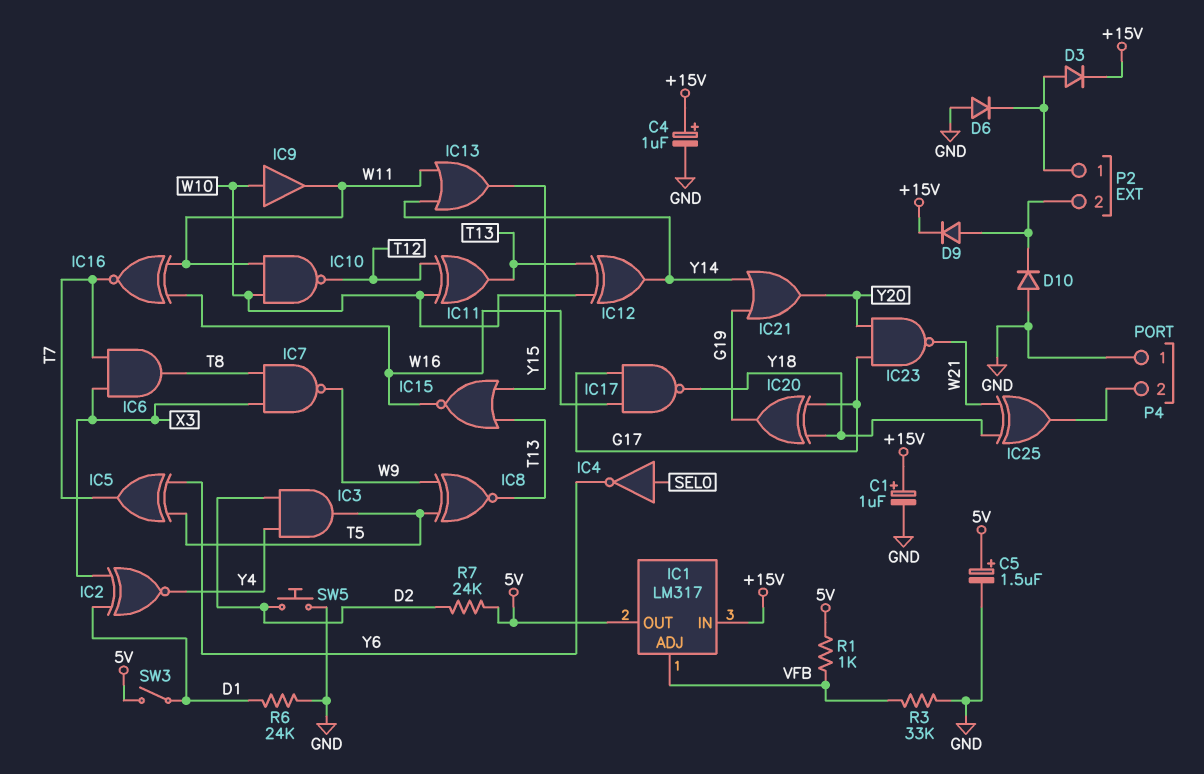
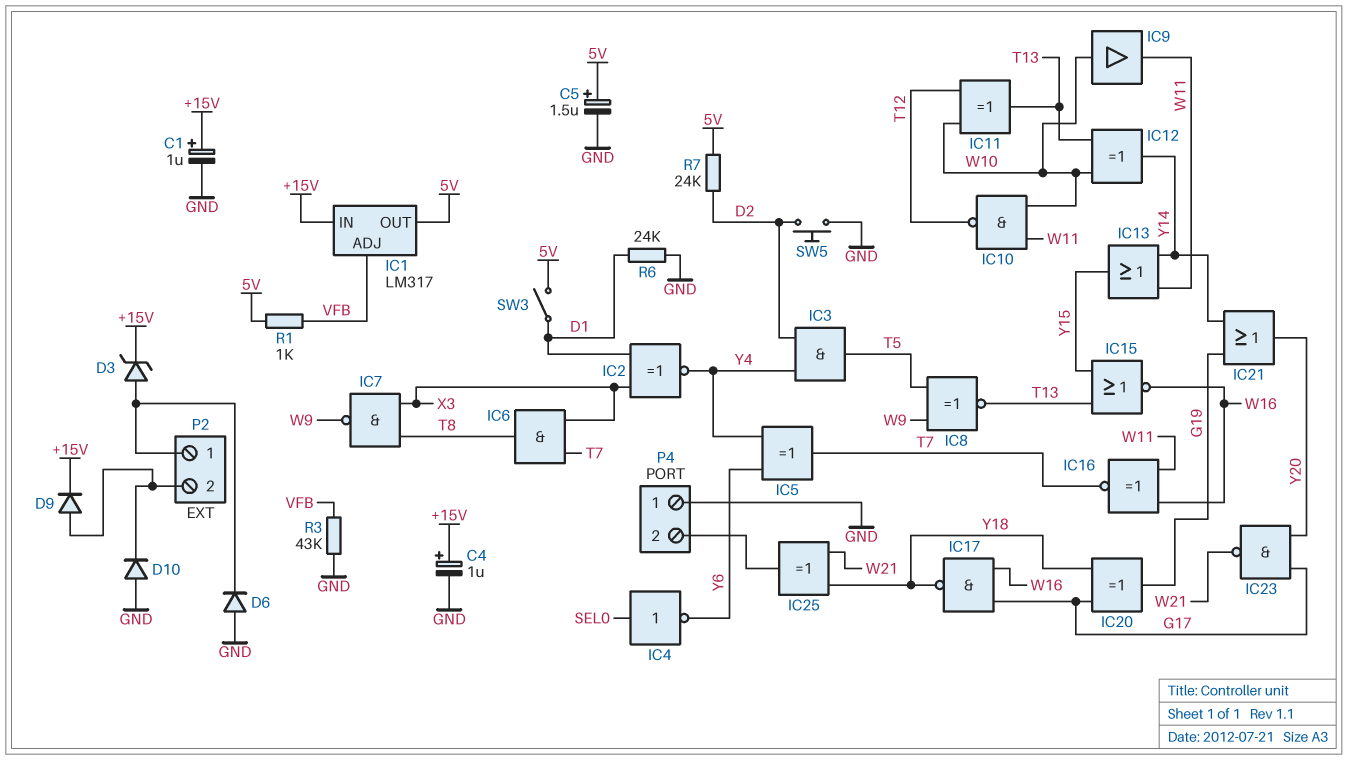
D3: diode (A P2/1, K +15V) -> zener (A P2/1, K +15V)
IC5: XOR (in T5, in Y6, out T7) -> XOR (in Y4, in Y6, out T7)
R3: 33k (GND, VFB) -> 43k (GND, VFB)

